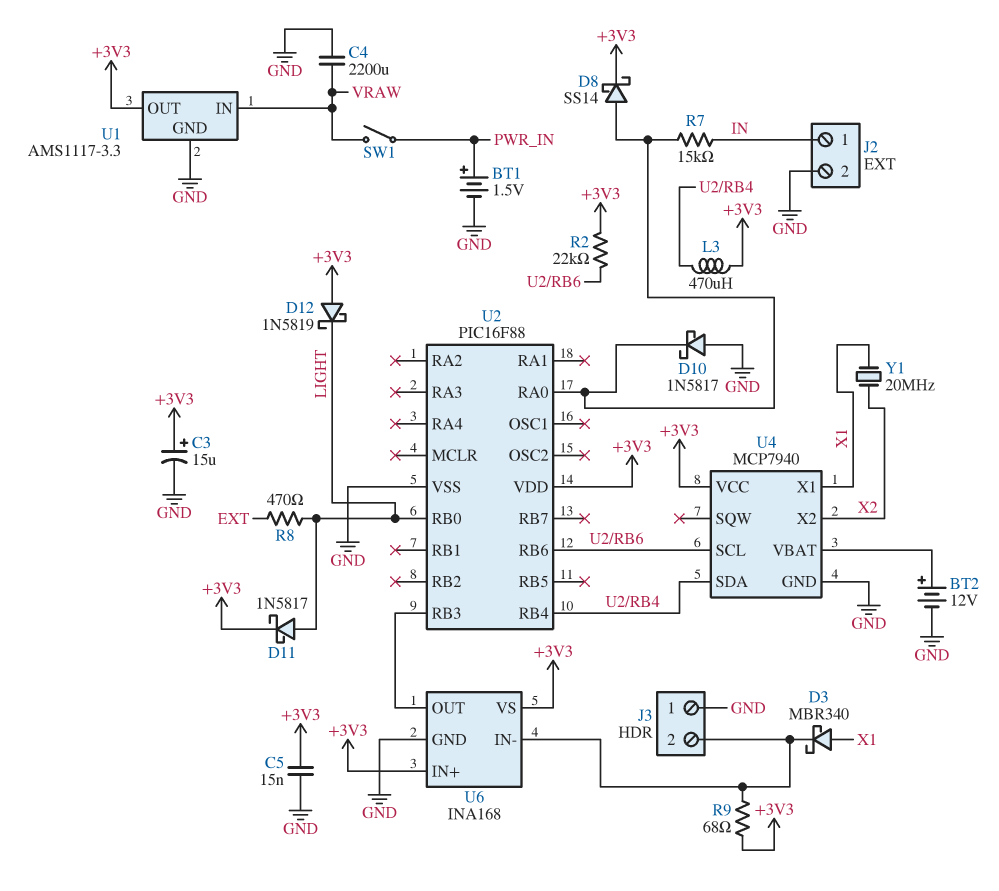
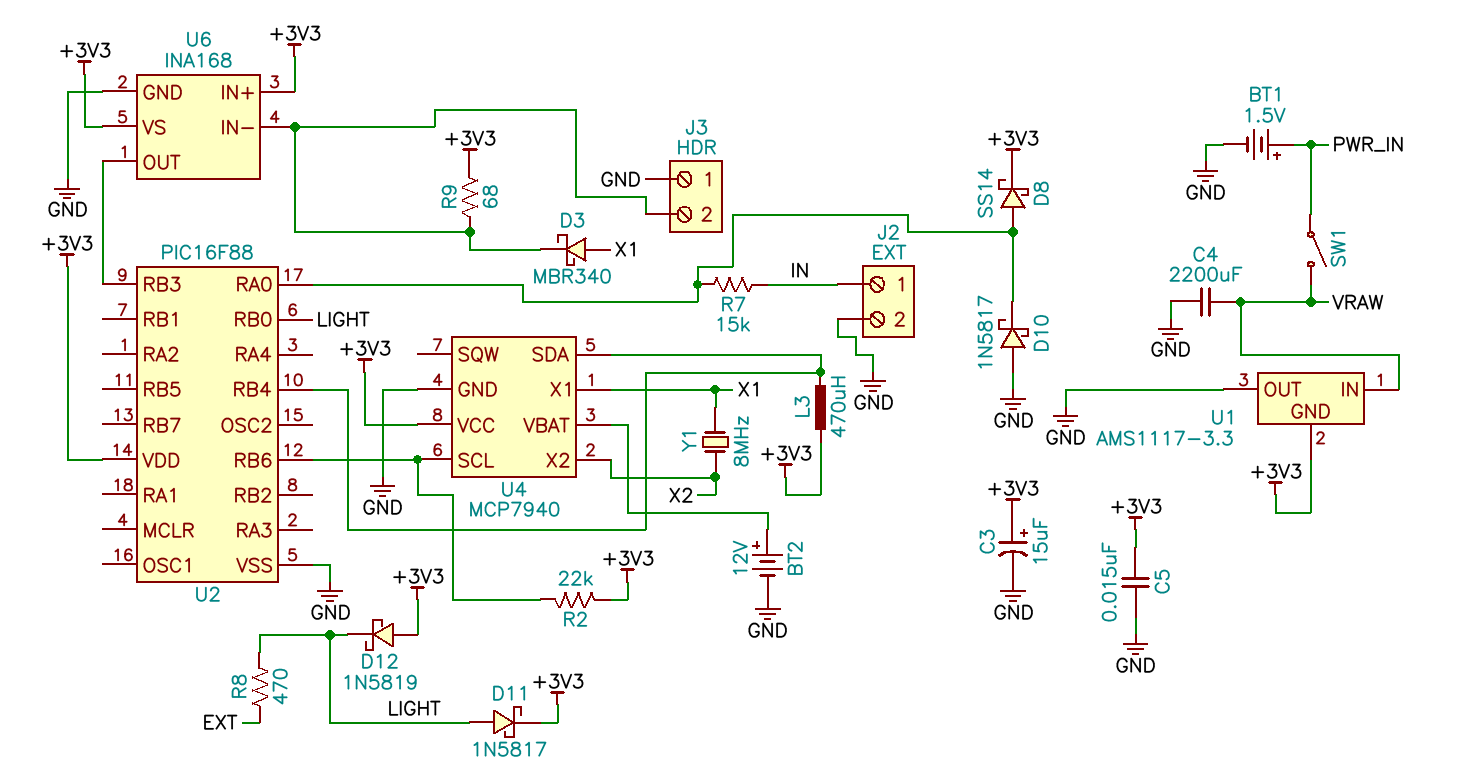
U1 pin GND: GND -> +3V3
U1 pin OUT: +3V3 -> GND
Y1: 20MHz (X1, X2) -> 8MHz (X1, X2)

